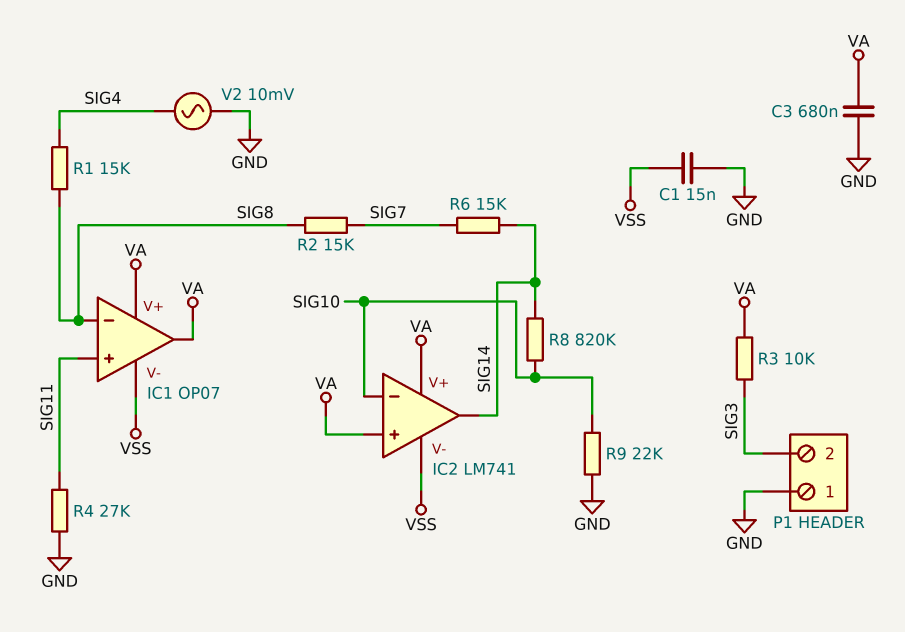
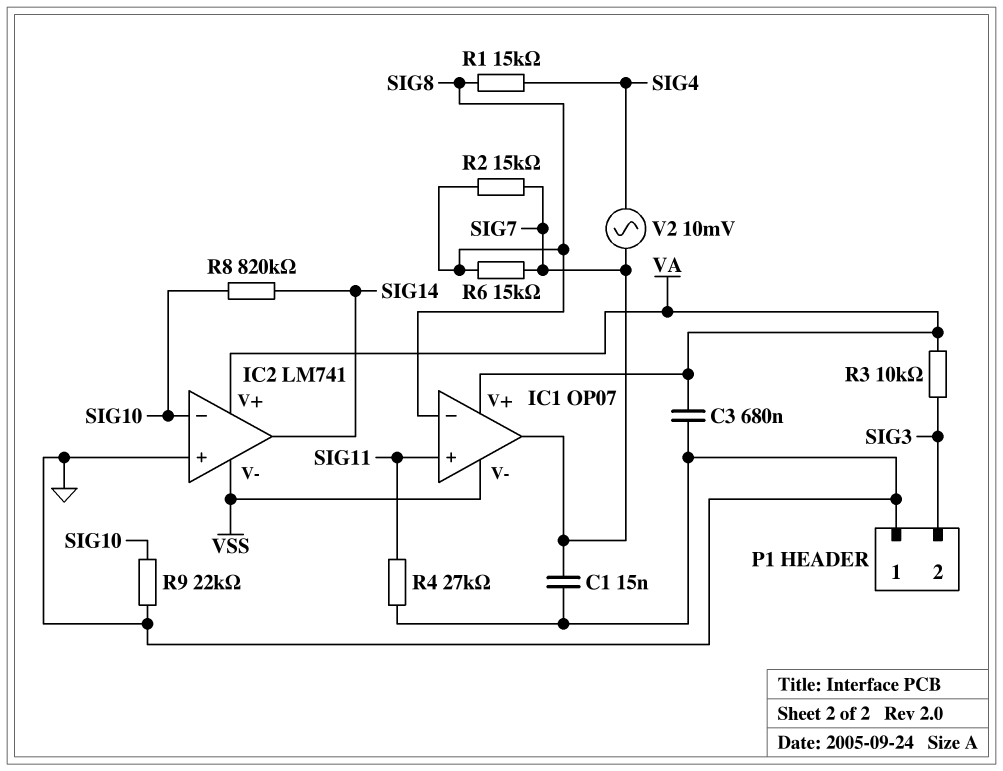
C1: 15nF (GND, VSS) -> 15nF (GND, SIG7)
IC1 pin out: VA -> SIG7
IC2 pin in+: VA -> GND
R6: 15k (SIG7, SIG14) -> 15k (SIG7, SIG8)
V2: AC 10mV (GND, SIG4) -> AC 10mV (SIG4, SIG7)

